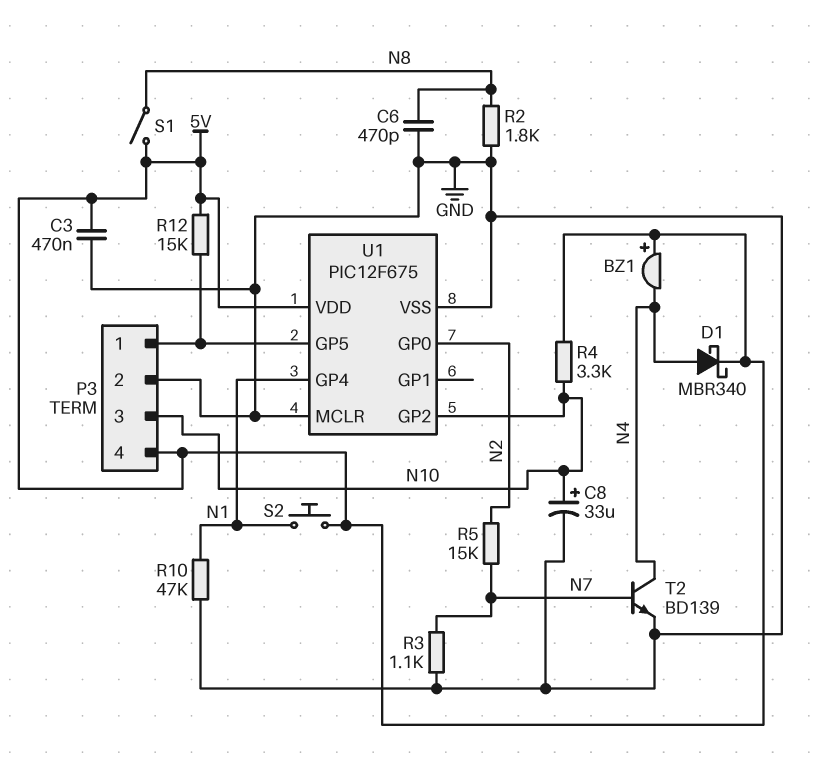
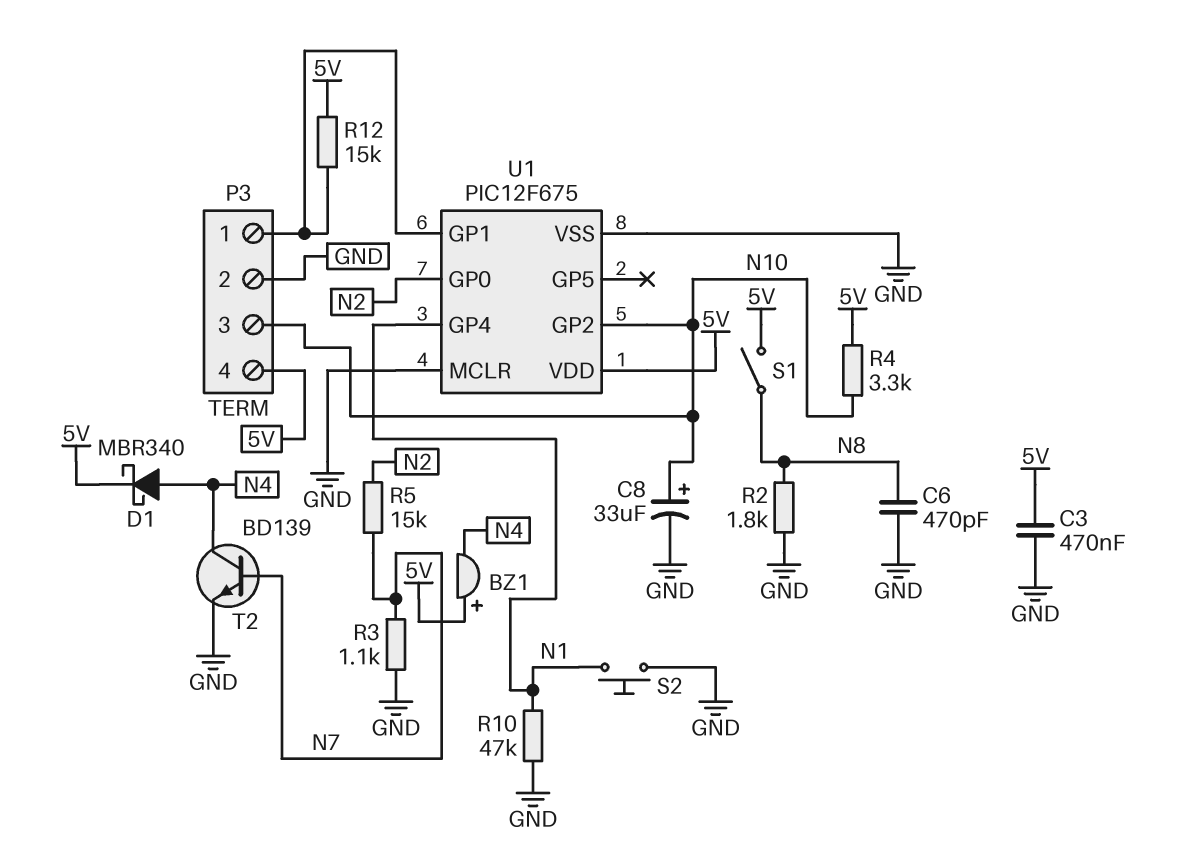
S2: button (5V, N1) -> button (GND, N1)
U1 pin GP1: none -> P3/1
U1 pin GP5: P3/1 -> none

